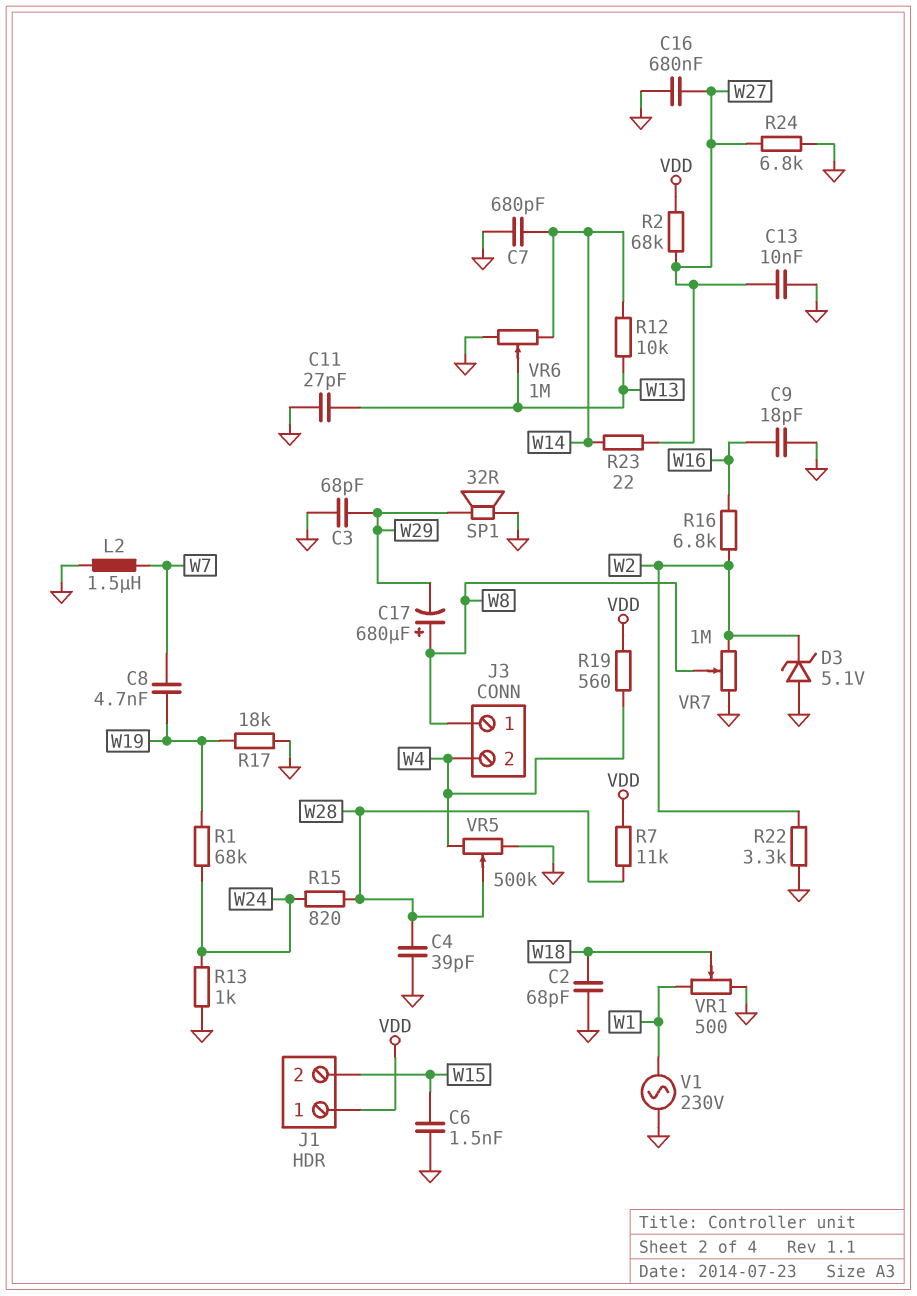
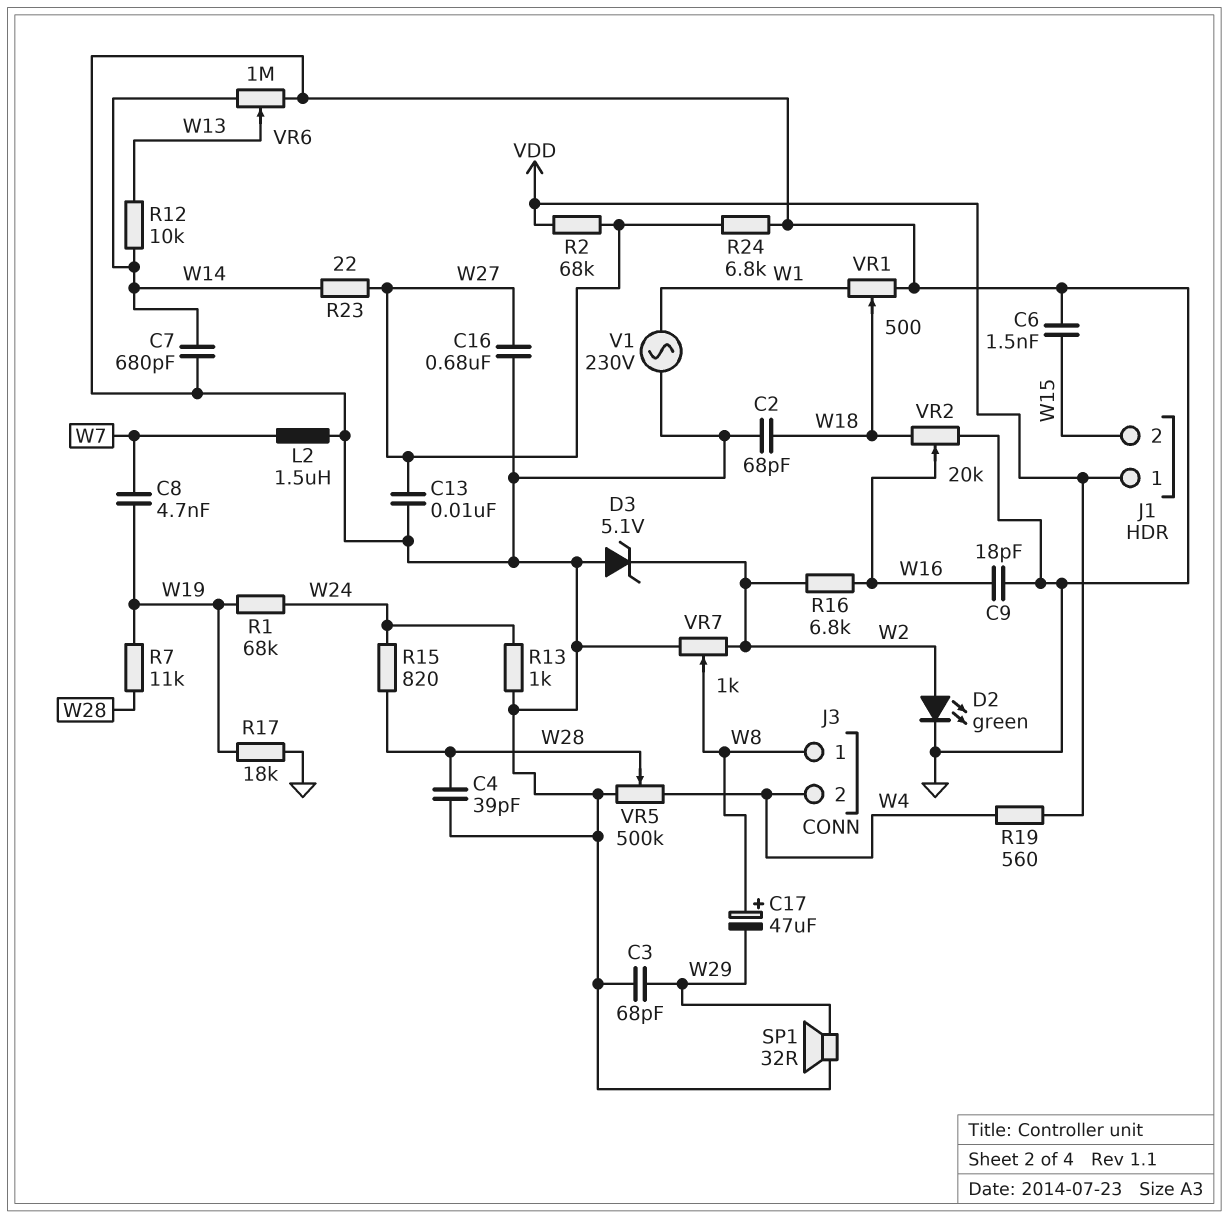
C11: 27pF (GND, W13) -> none
C17: 680uF (plus W8, minus W29) -> 47uF (plus W8, minus W29)
D2: none -> LED green (A W2, K GND)
R7: 11k (VDD, W28) -> 11k (W19, W28)
R22: 3.3k (GND, W2) -> none
VR2: none -> 20k (GND, W18, wiper W16)
VR7: 1M (GND, W2, wiper W8) -> 1k (GND, W2, wiper W8)

